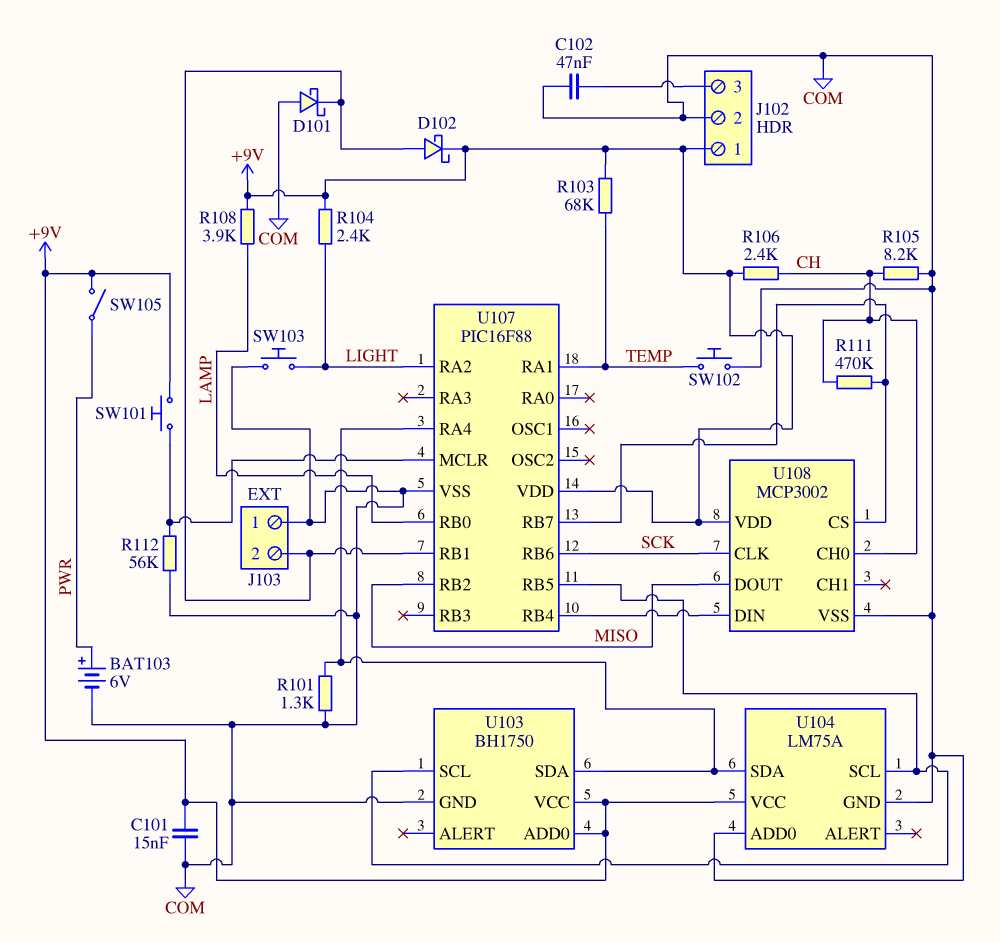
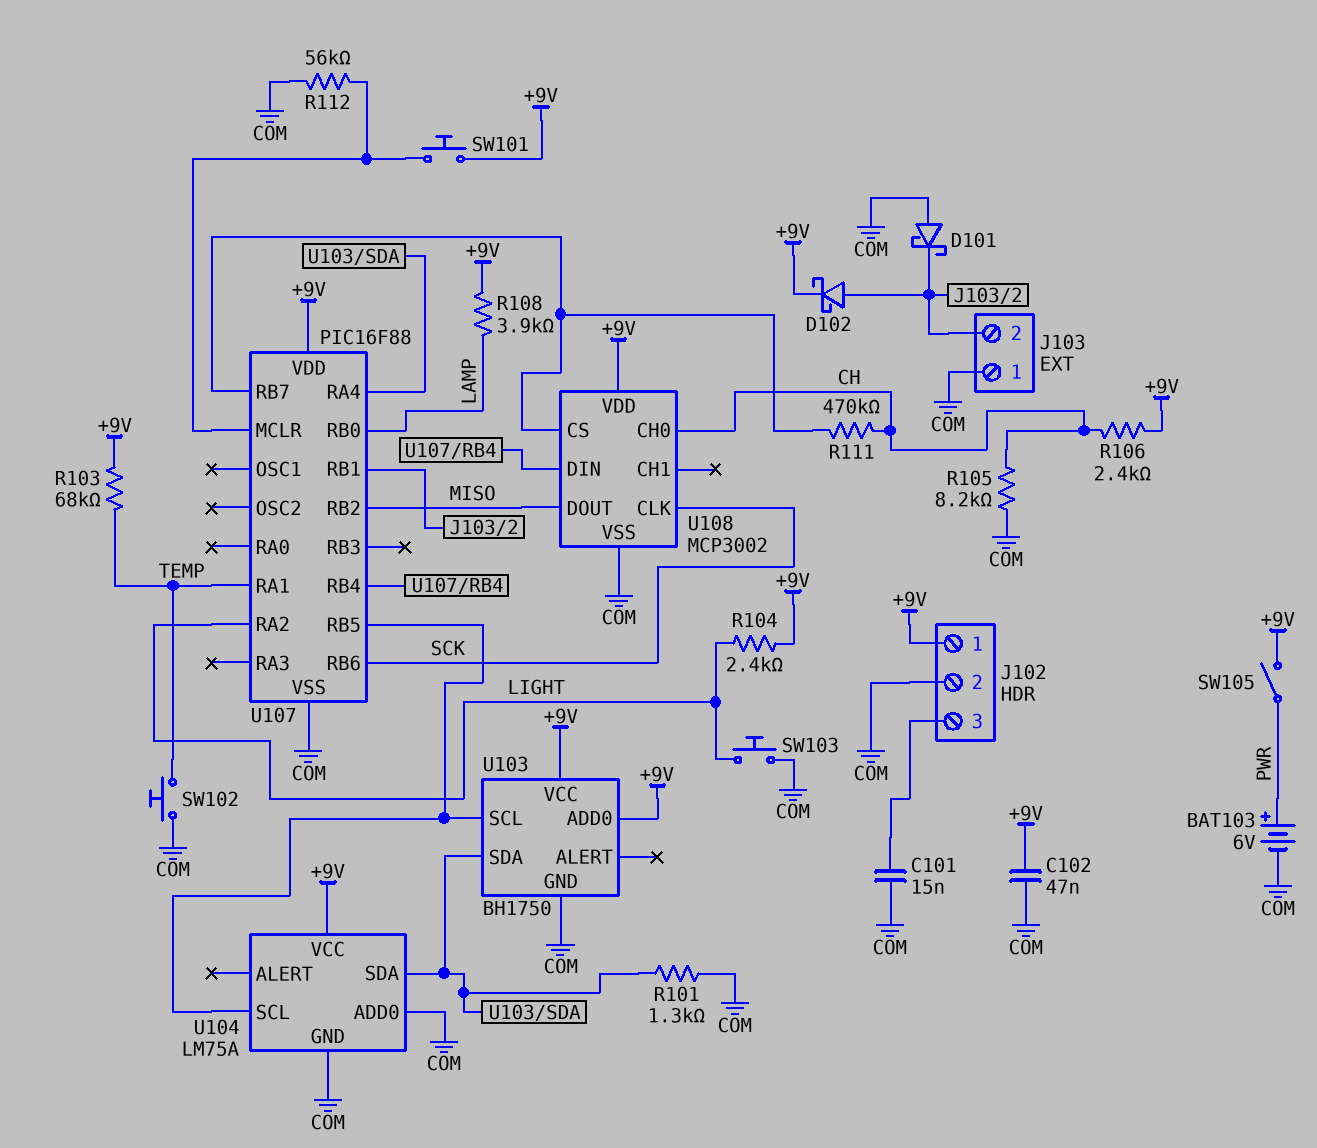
C101: 15nF (+9V, COM) -> 15nF (COM, J102/3)
C102: 47nF (COM, J102/3) -> 47nF (+9V, COM)

